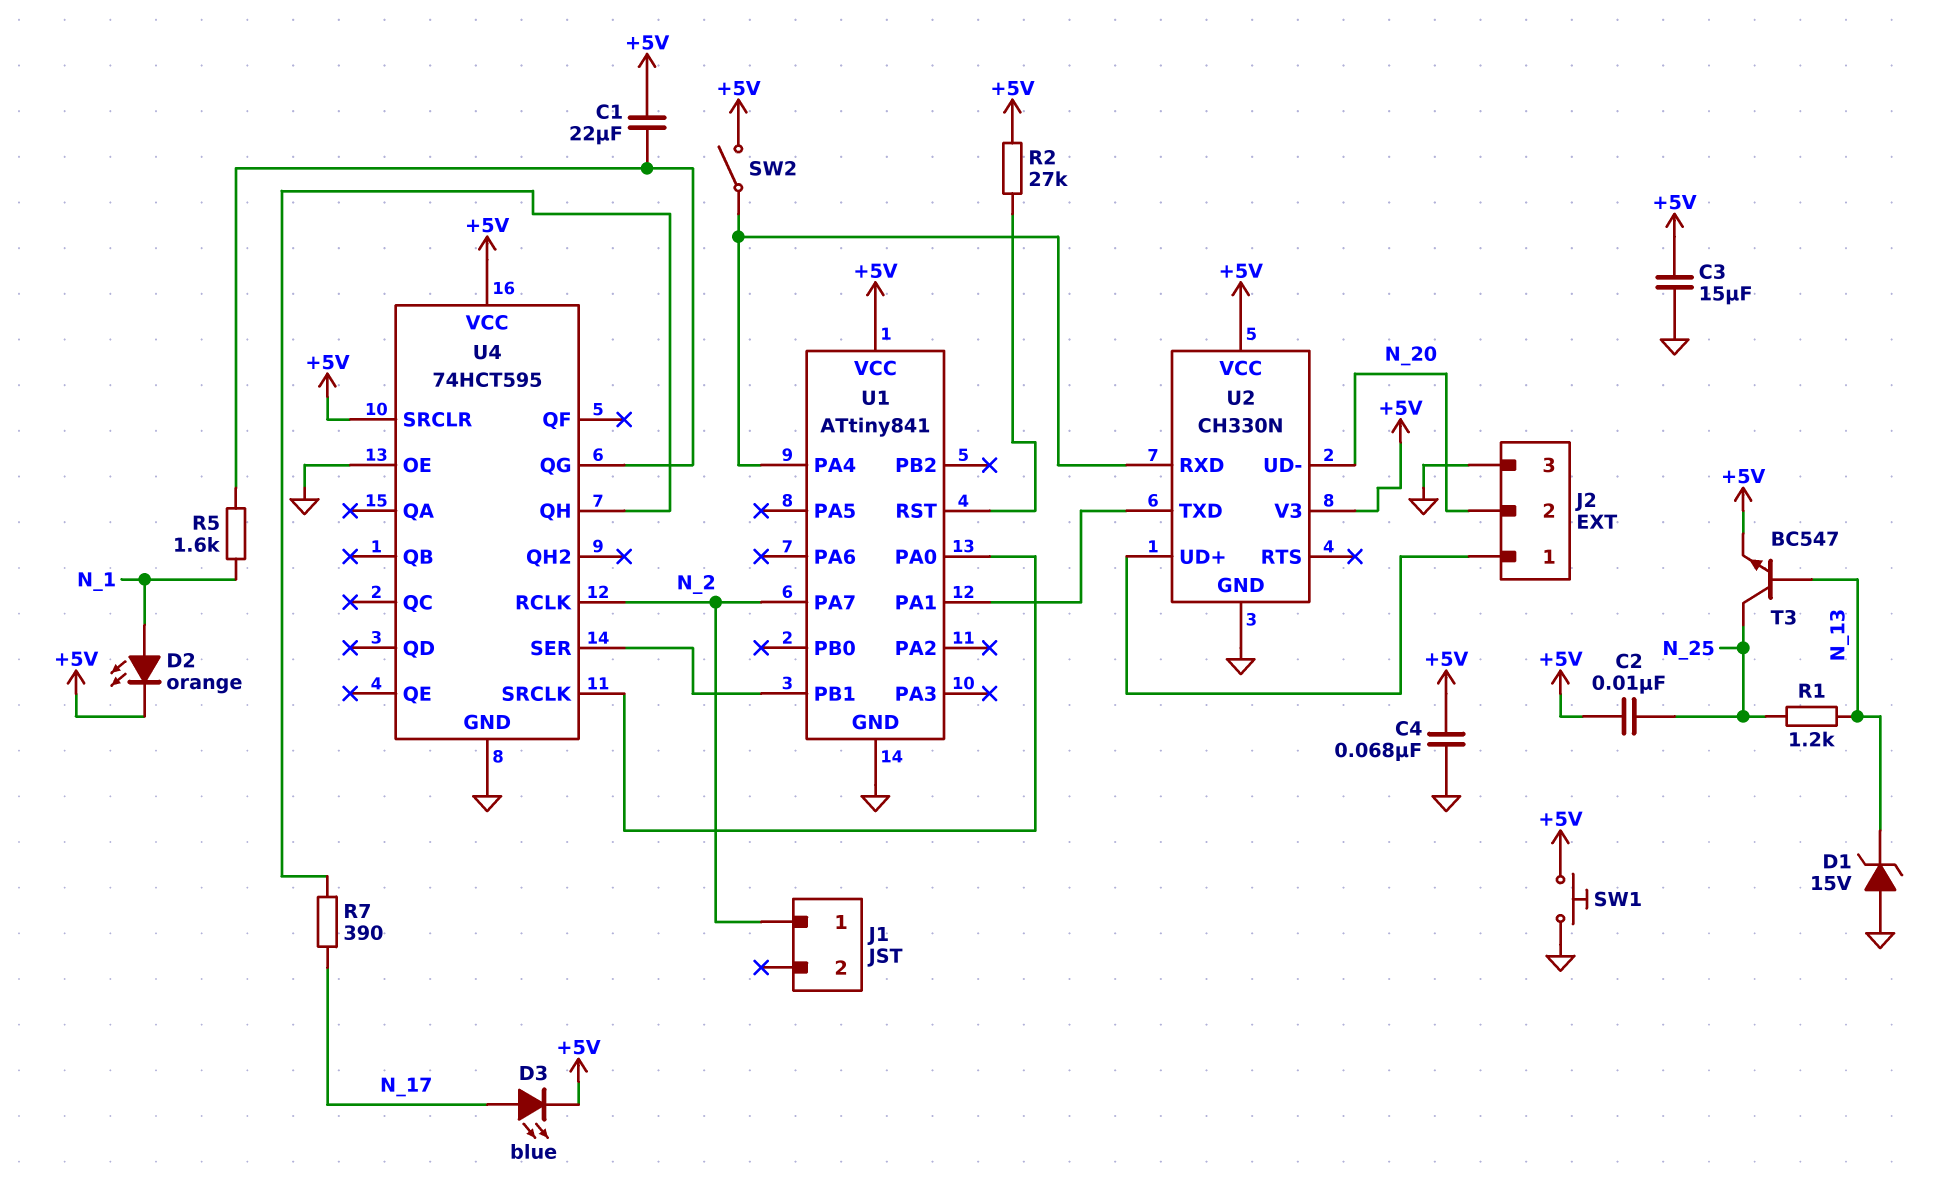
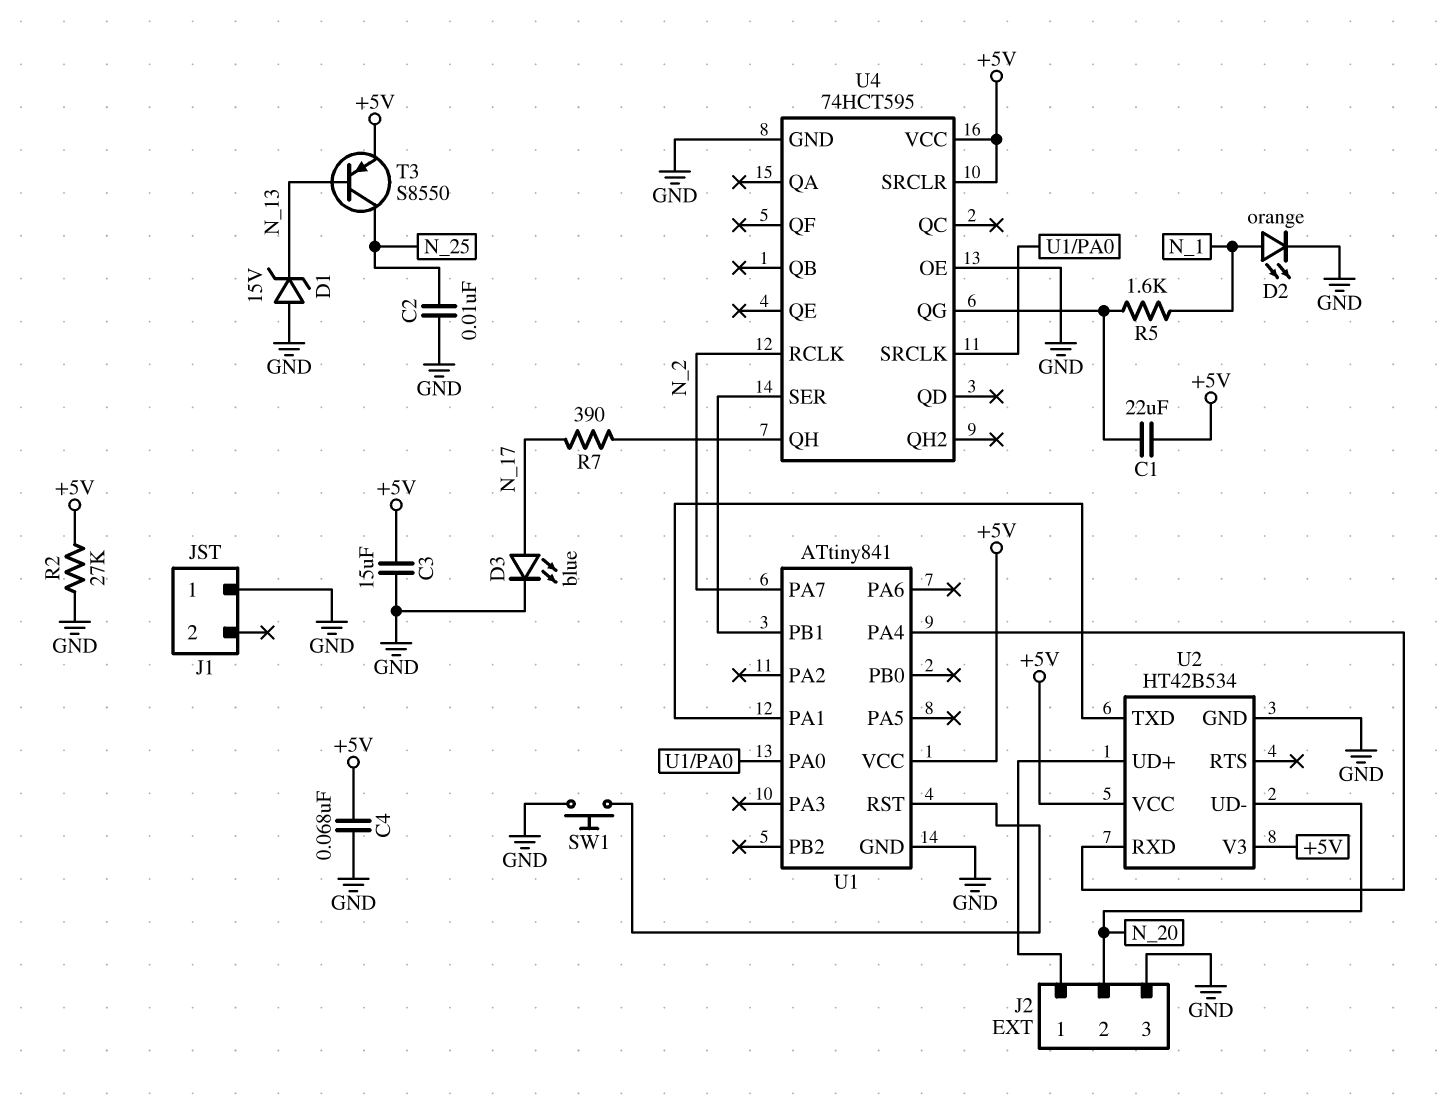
C2: 10nF (+5V, N_25) -> 10nF (GND, N_25)
D2: LED orange (A N_1, K +5V) -> LED orange (A N_1, K GND)
D3: LED blue (A N_17, K +5V) -> LED blue (A N_17, K GND)
J1 pin 1: N_2 -> GND
R1: 1.2k (N_13, N_25) -> none
R2: 27k (+5V, U1/RST) -> 27k (+5V, GND)
SW1: button (+5V, GND) -> button (GND, U1/RST)
SW2: switch (+5V, U1/PA4) -> none
T3: NPN BC547 (B N_13, C N_25, E +5V) -> PNP S8550 (B N_13, C N_25, E +5V)
U2: CH330N -> HT42B534

